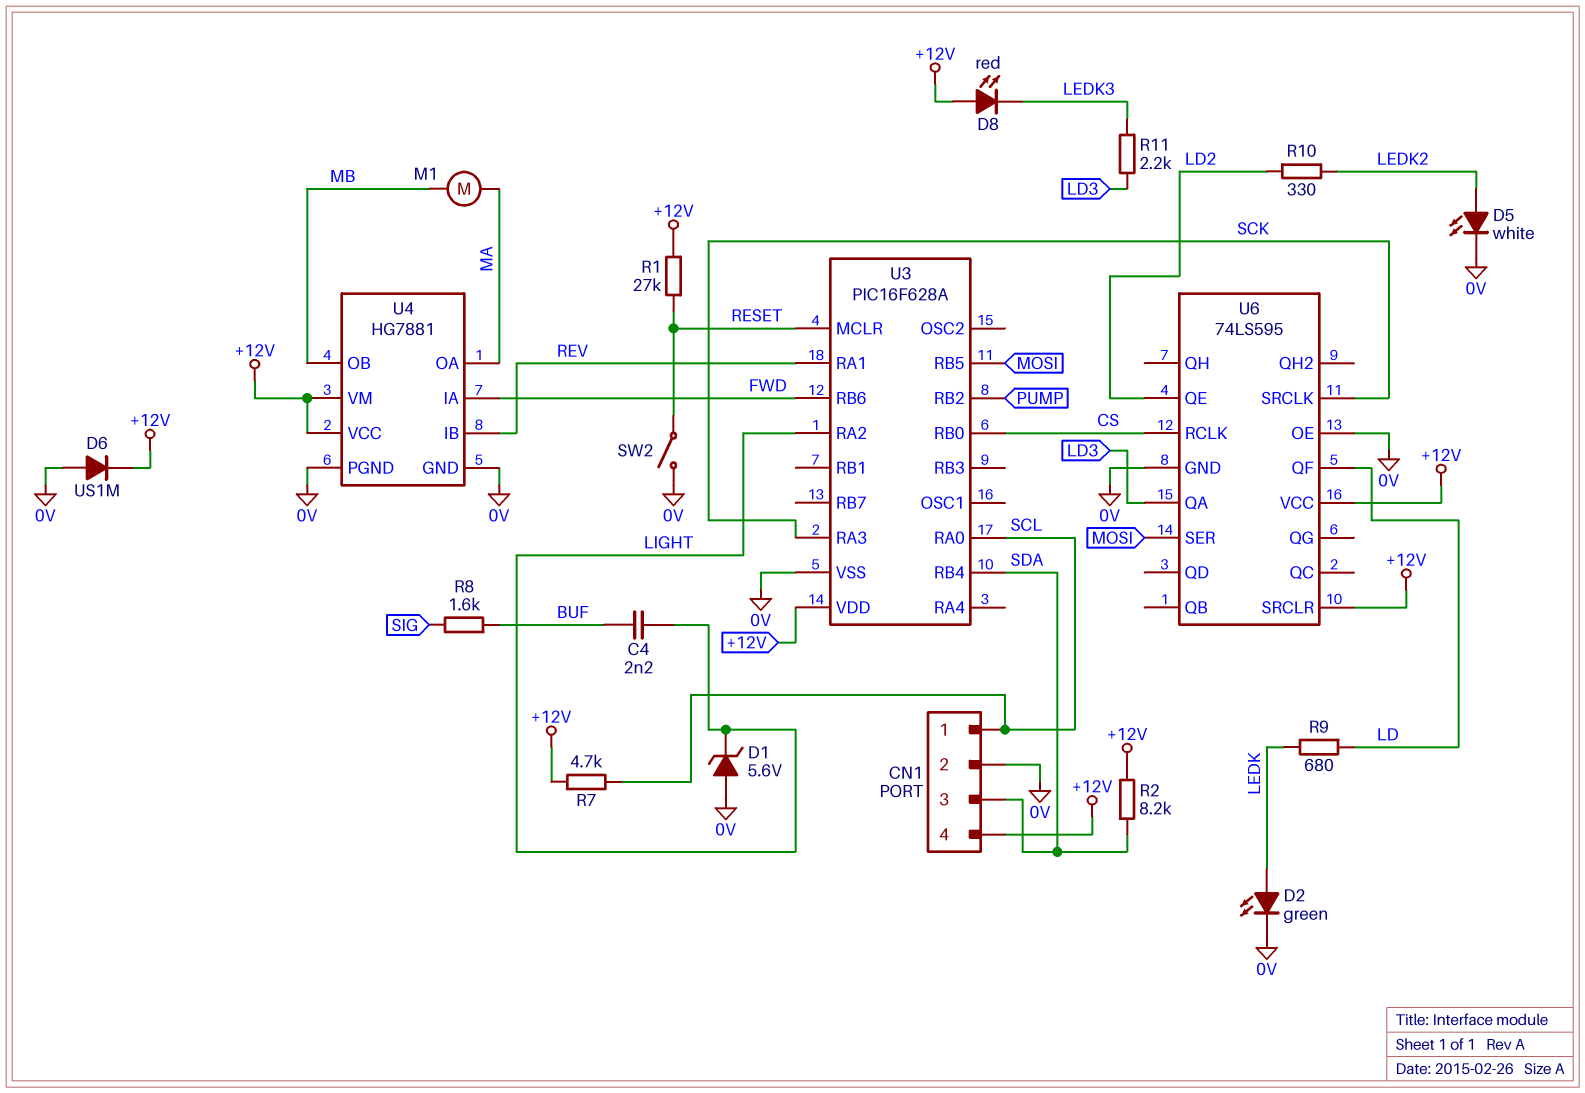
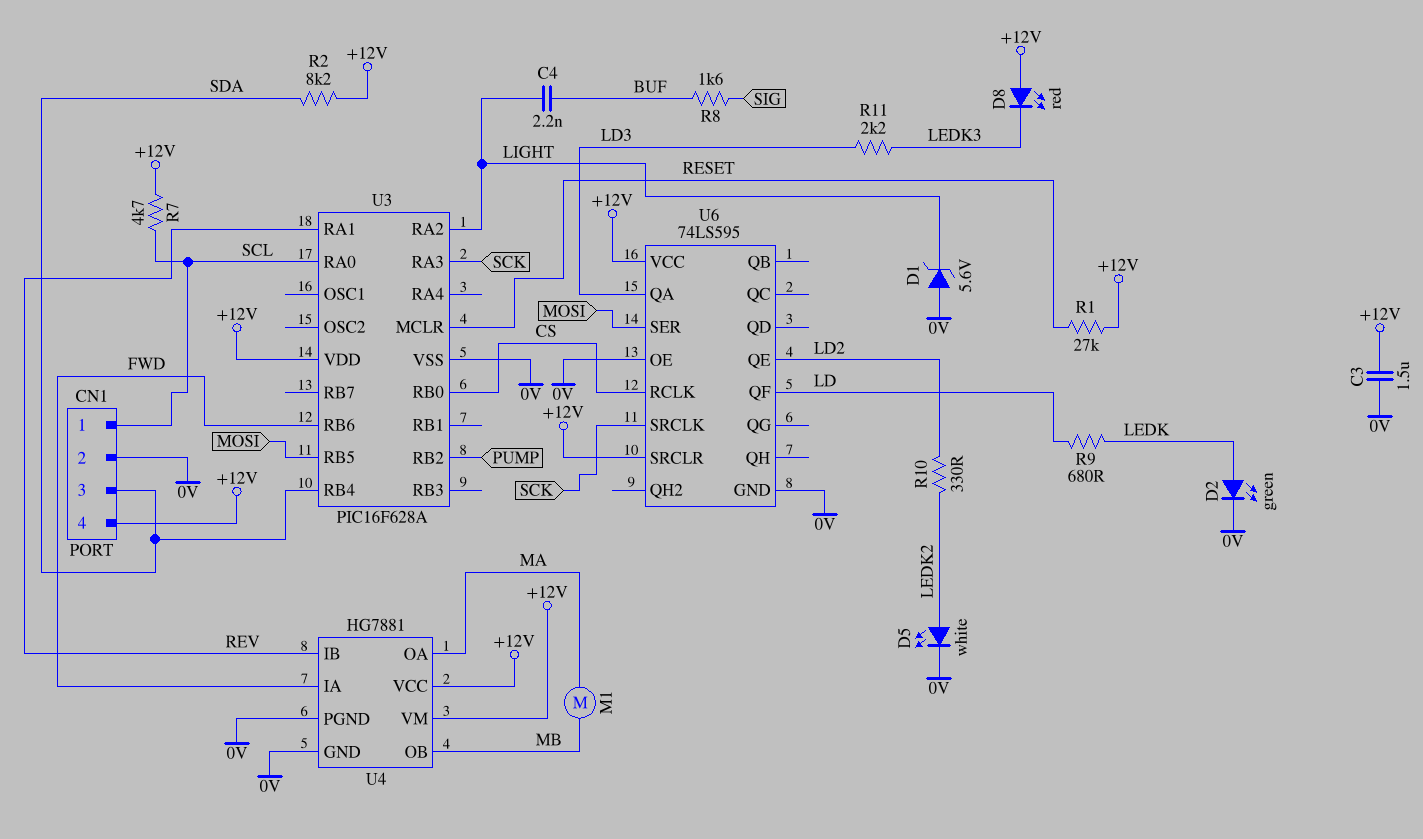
C3: none -> 1.5uF (+12V, 0V)
D6: diode US1M (A 0V, K +12V) -> none
SW2: switch (0V, RESET) -> none

